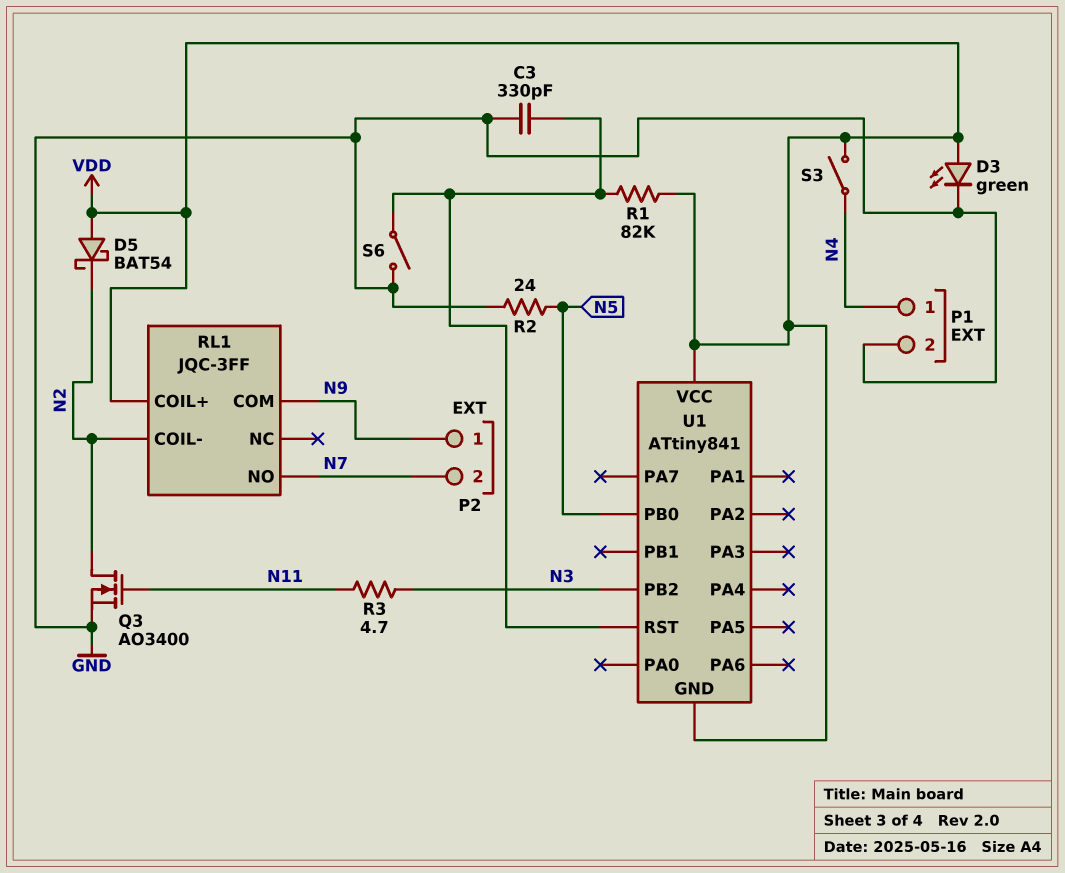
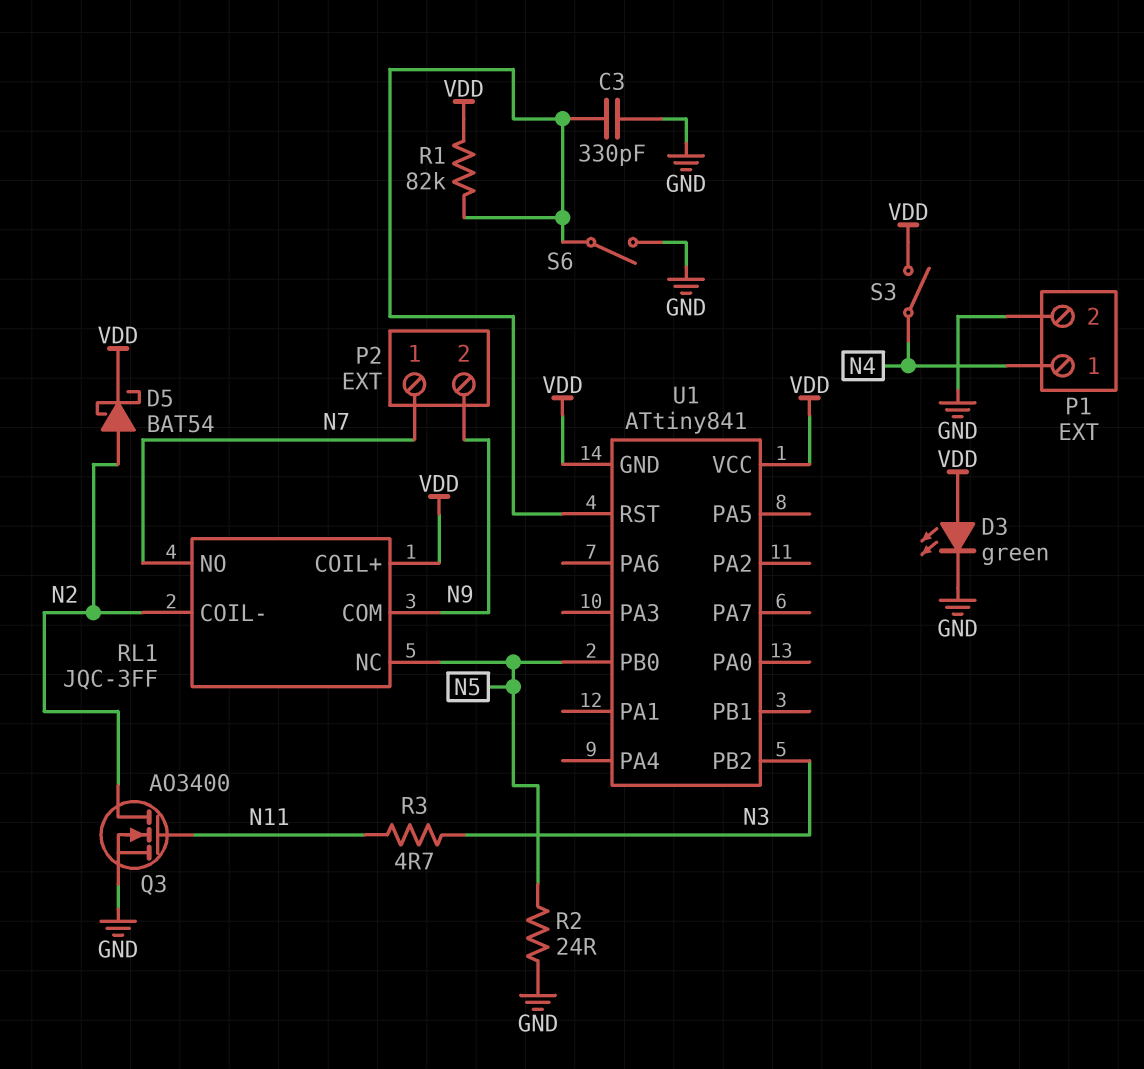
D5: schottky BAT54 (A VDD, K N2) -> schottky BAT54 (A N2, K VDD)
P2 pin 1: N9 -> N7
P2 pin 2: N7 -> N9
RL1 pin NC: none -> N5

